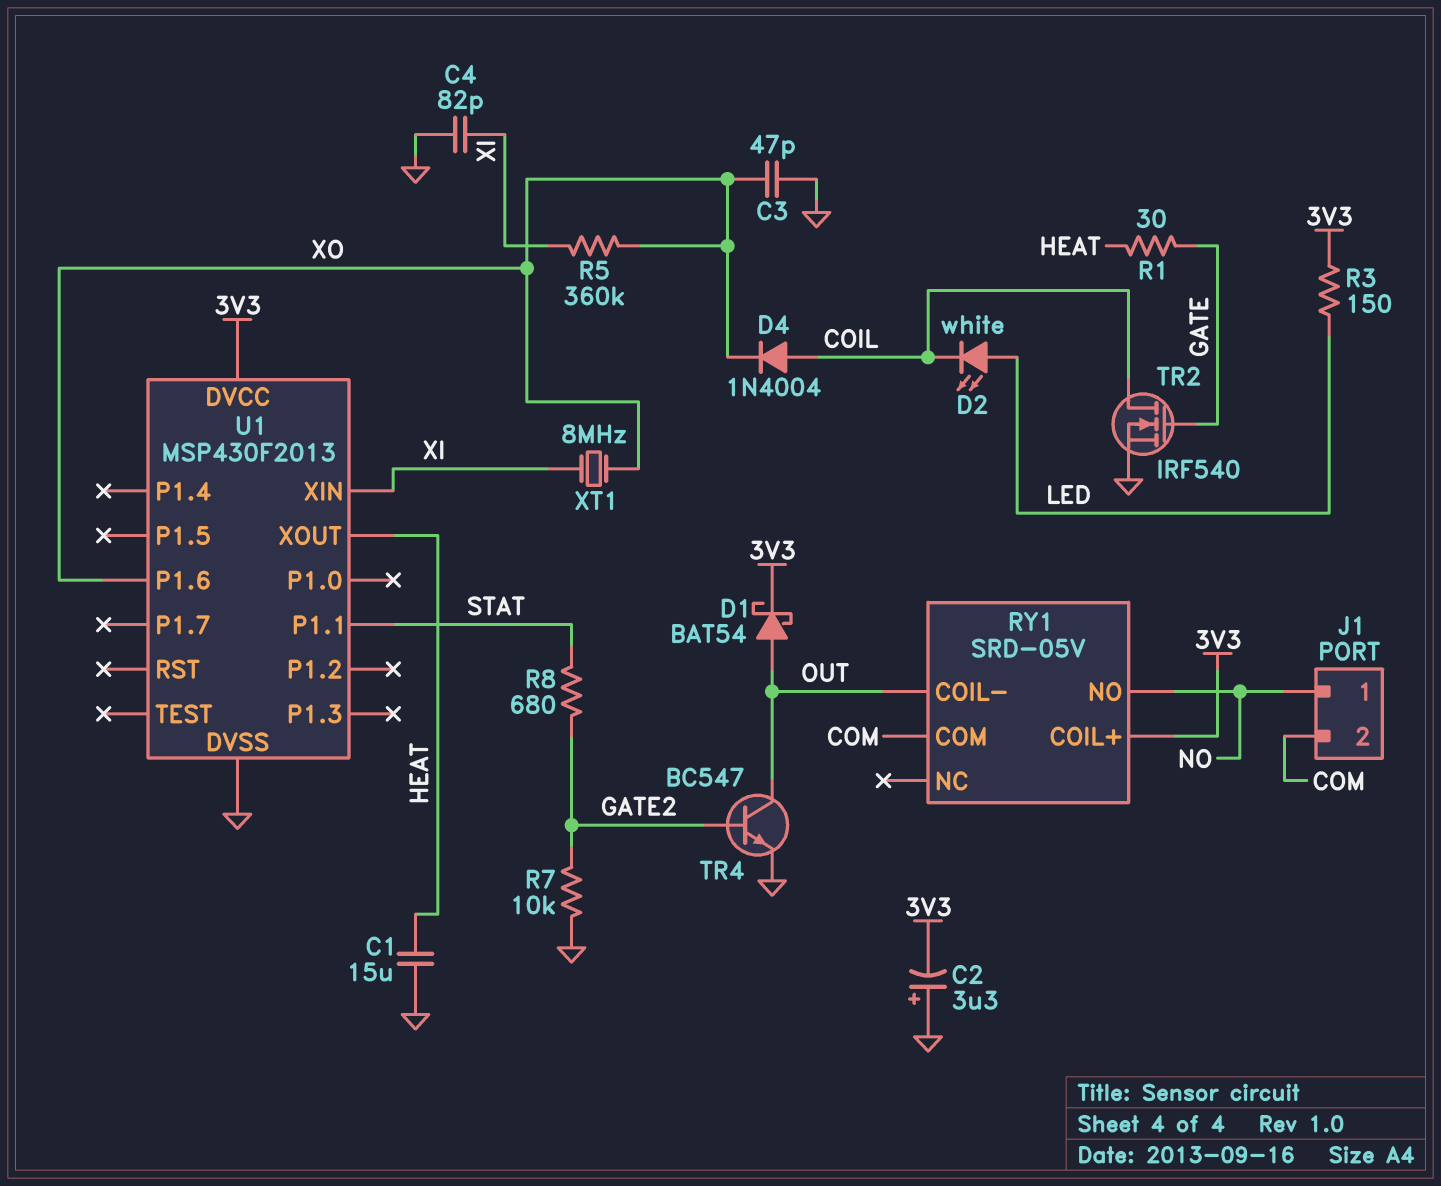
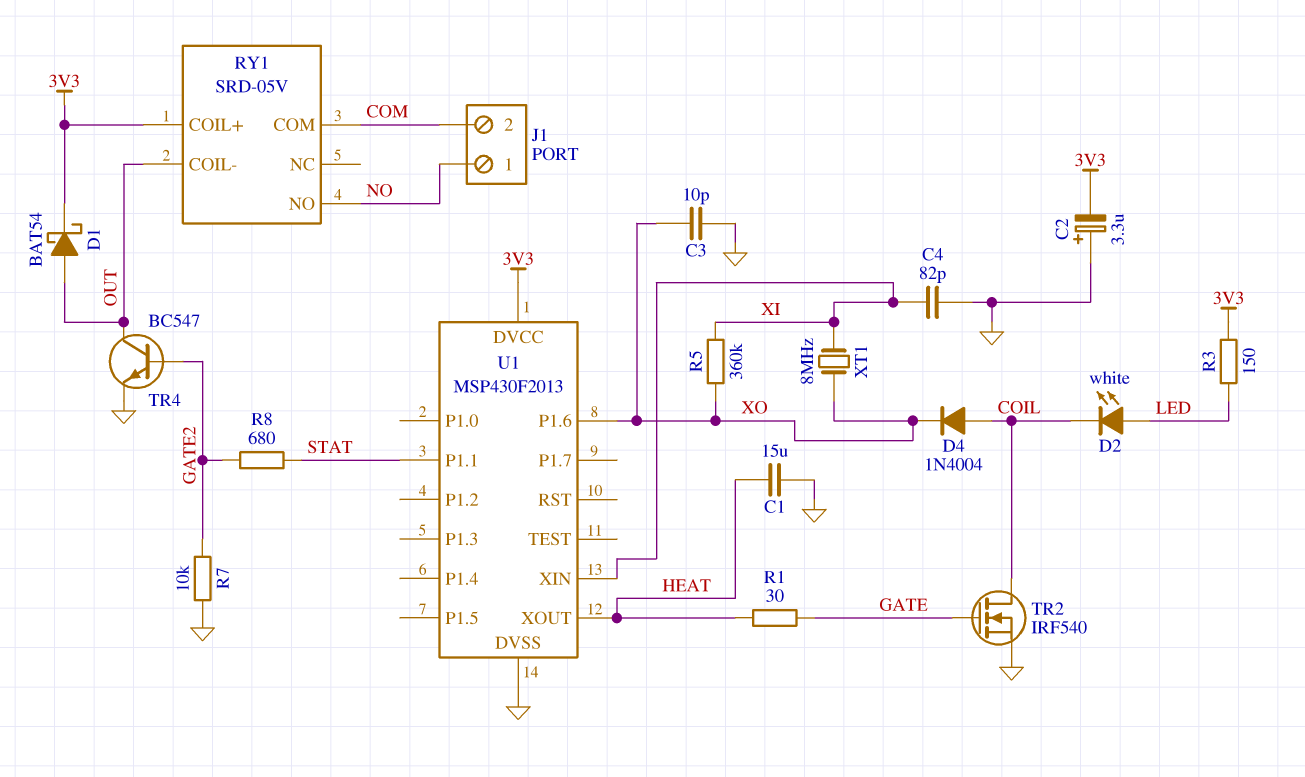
C3: 47pF (GND, XO) -> 10pF (GND, XO)

